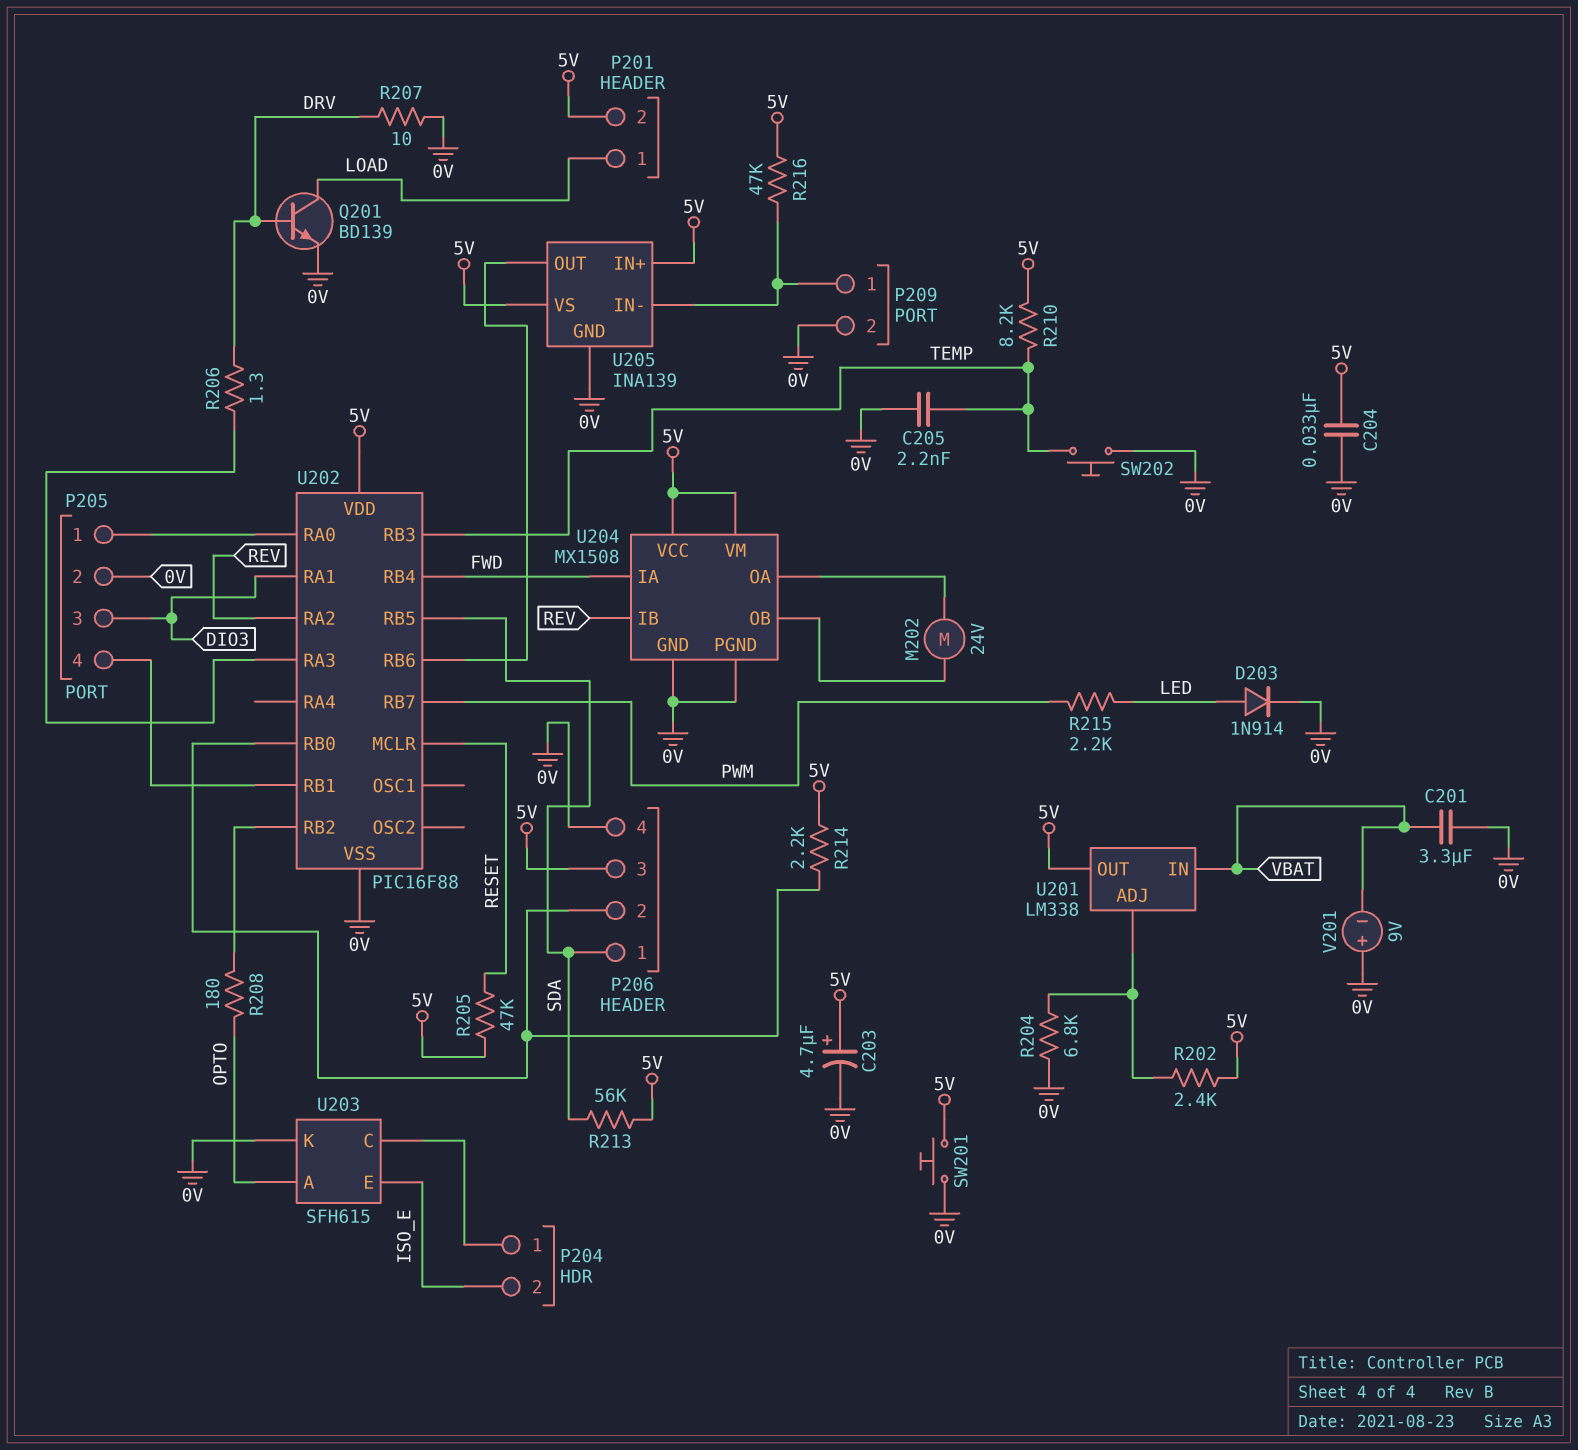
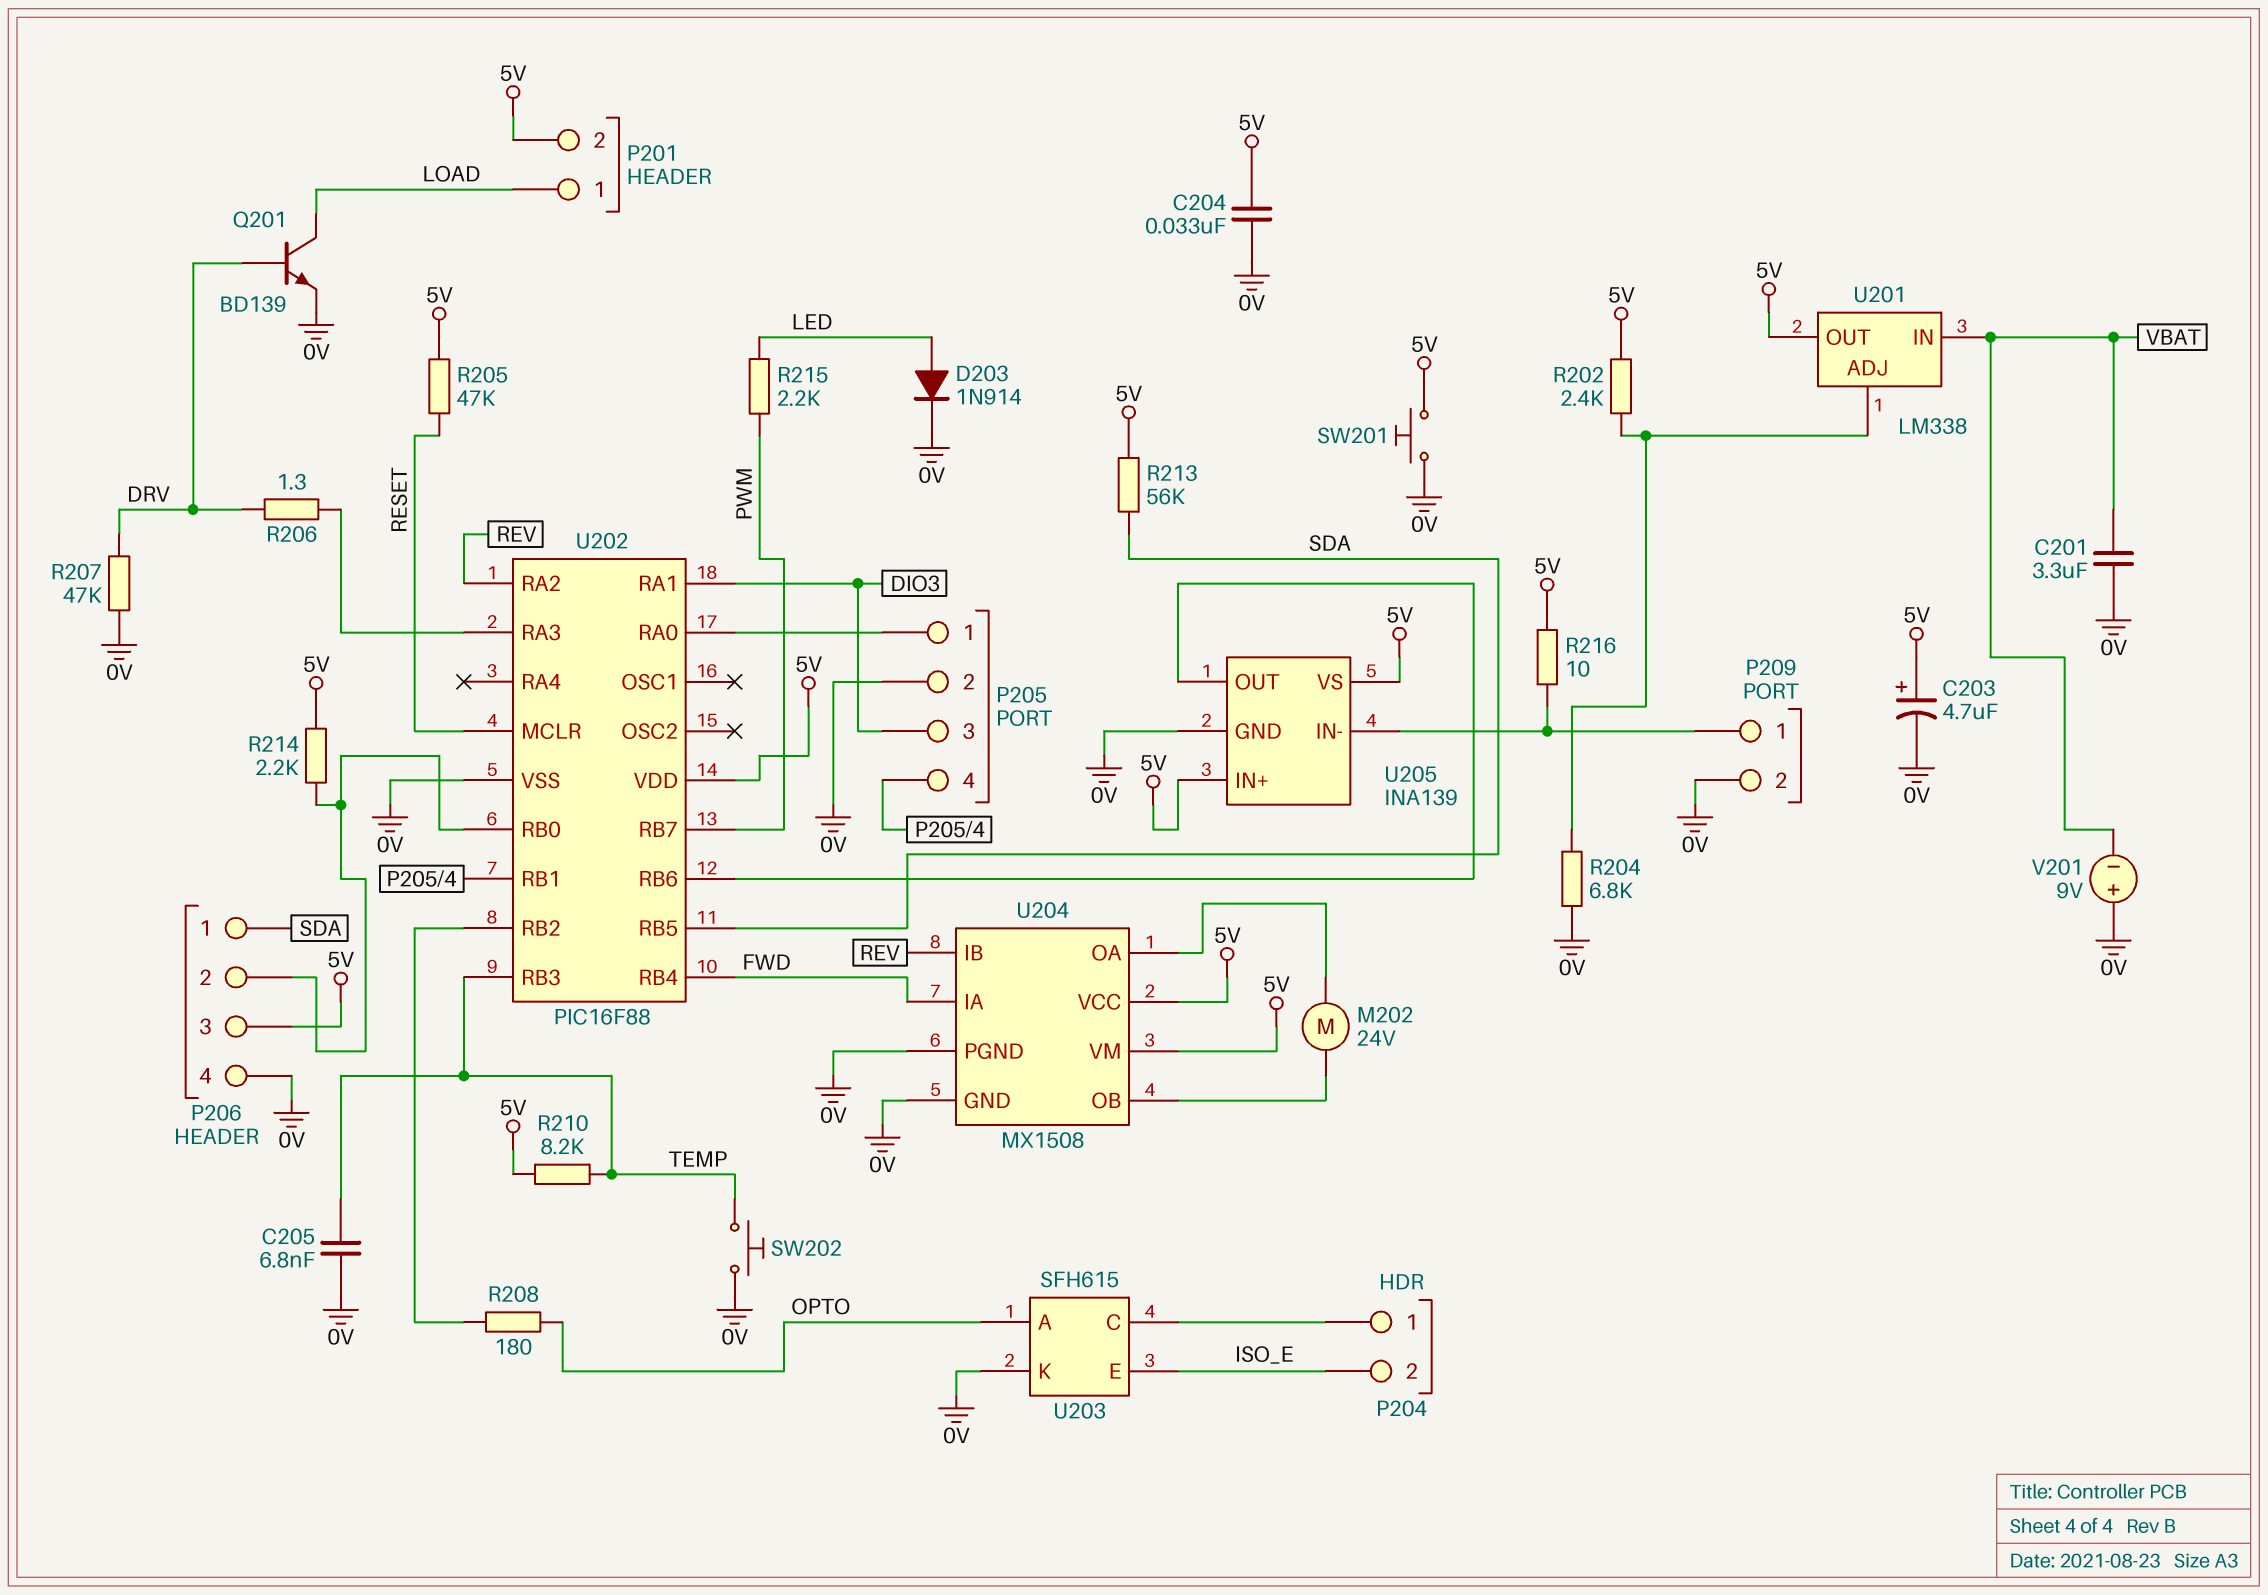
C205: 2.2nF (0V, TEMP) -> 6.8nF (0V, TEMP)
R207: 10 (0V, DRV) -> 47k (0V, DRV)
R216: 47k (5V, P209/1) -> 10 (5V, P209/1)

